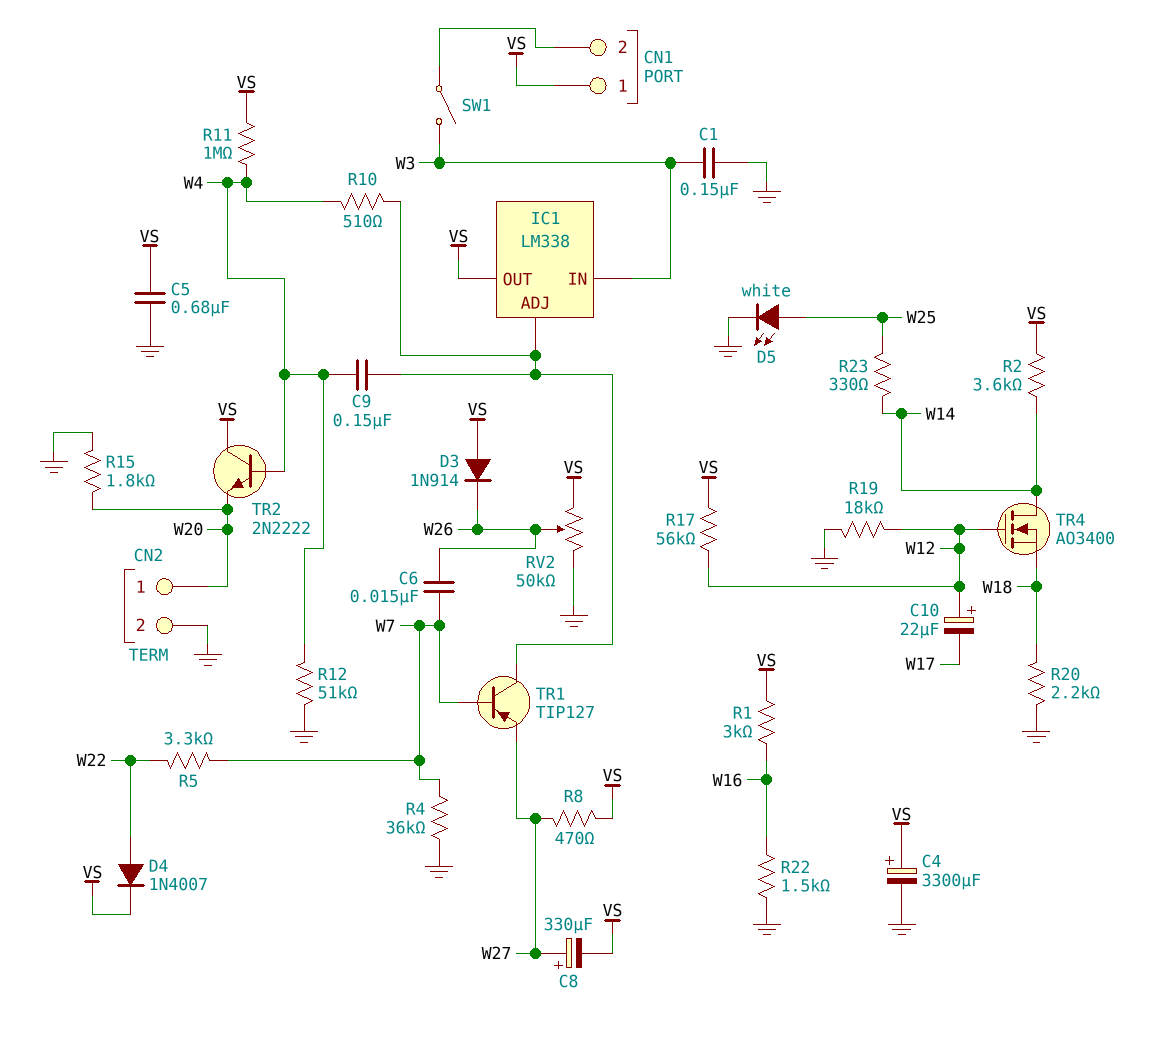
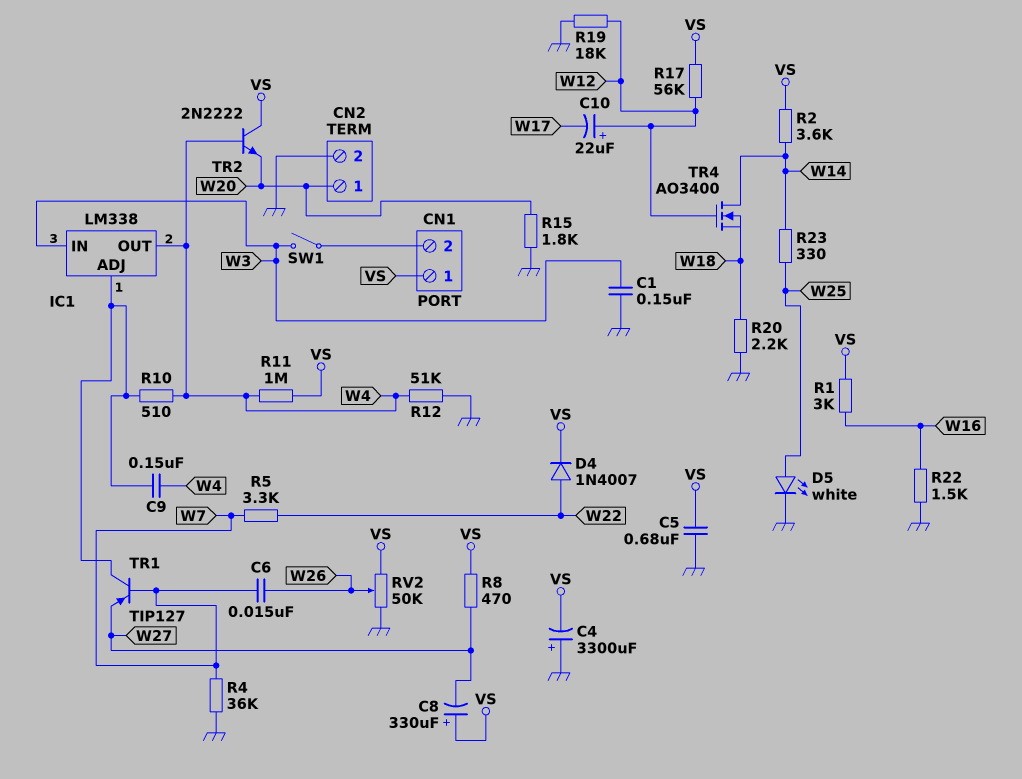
C4: 3300uF (plus VS, minus GND) -> 3300uF (plus GND, minus VS)
C8: 330uF (plus W27, minus VS) -> 330uF (plus VS, minus W27)
D3: diode 1N914 (A VS, K W26) -> none
IC1 pin OUT: VS -> W4

